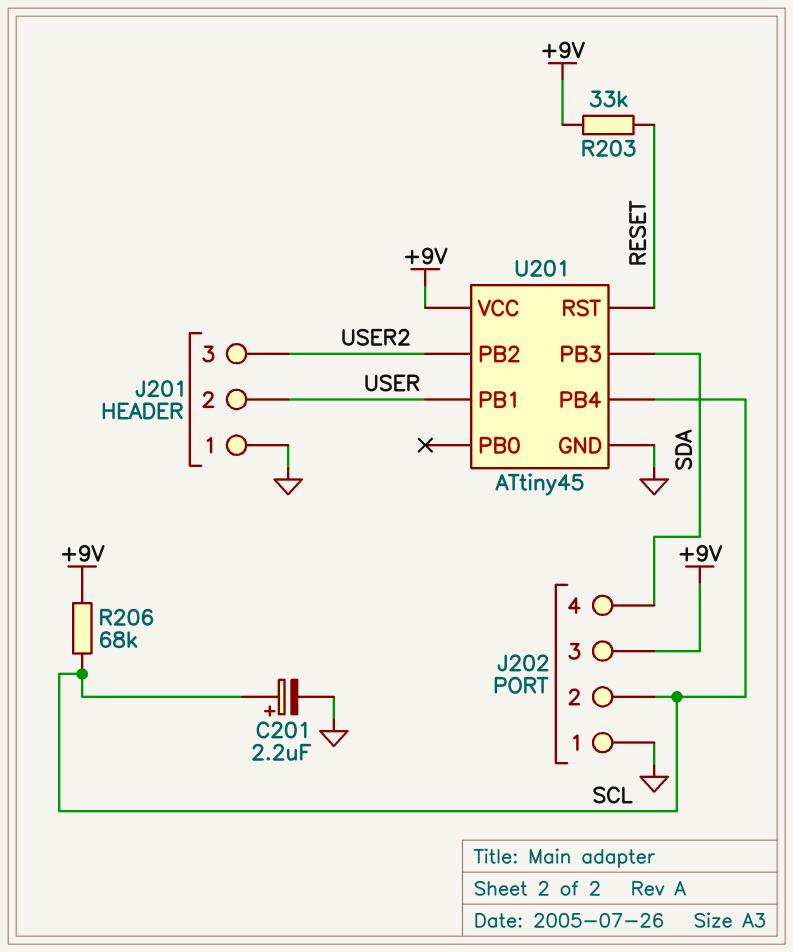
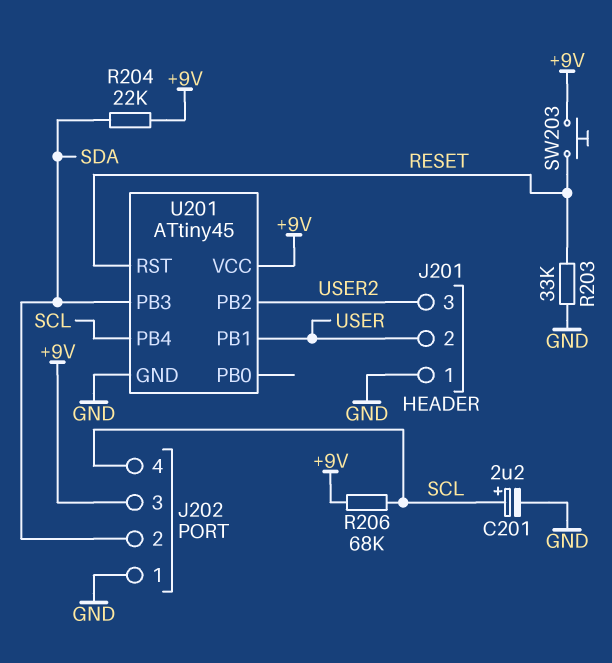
J202 pin 2: SCL -> SDA
J202 pin 4: SDA -> SCL
R203: 33k (+9V, RESET) -> 33k (GND, RESET)
R204: none -> 22k (+9V, SDA)
SW203: none -> button (+9V, RESET)

